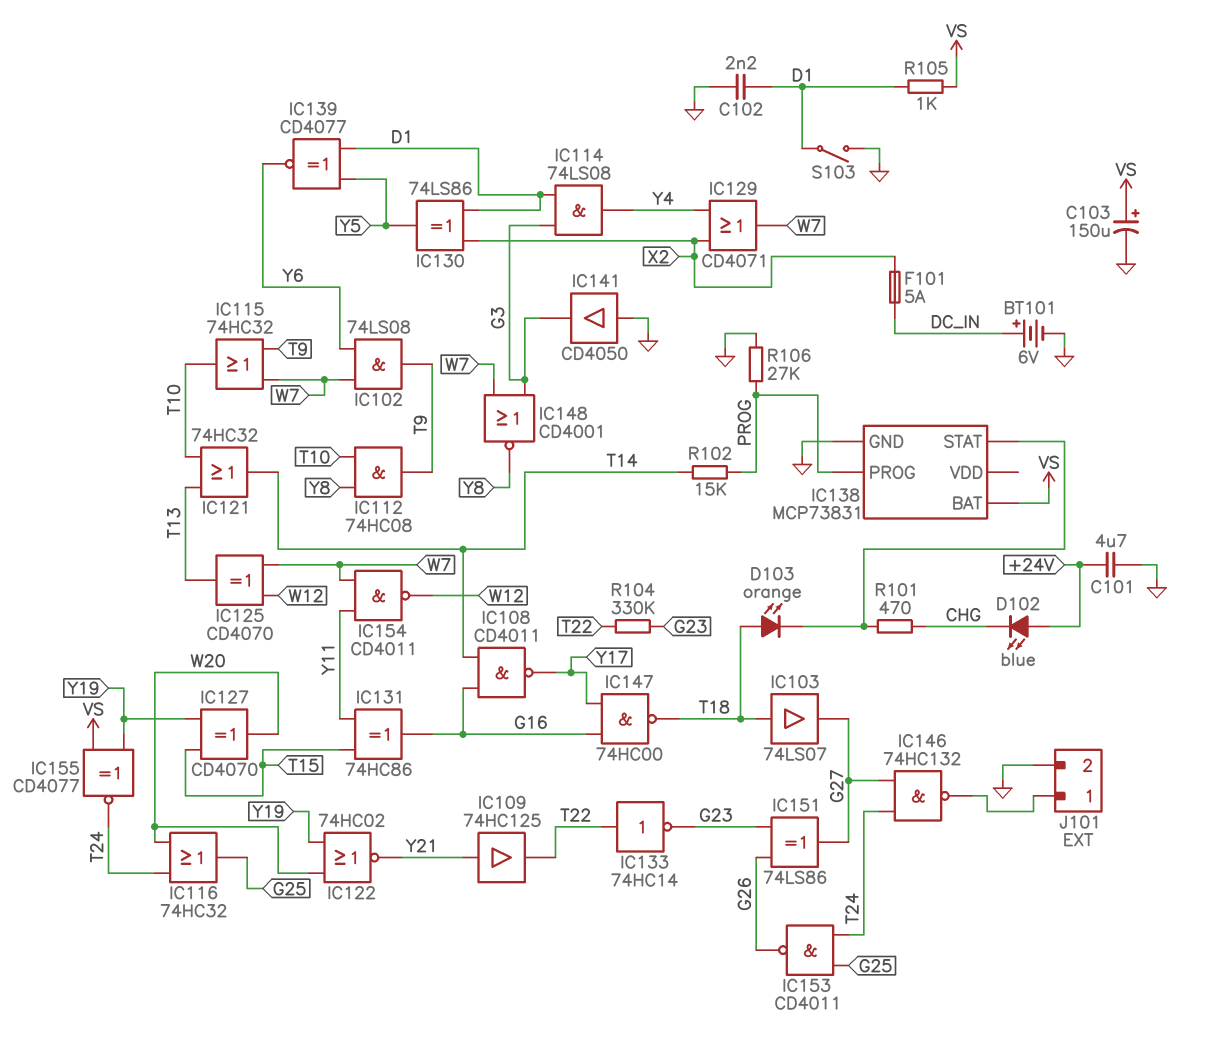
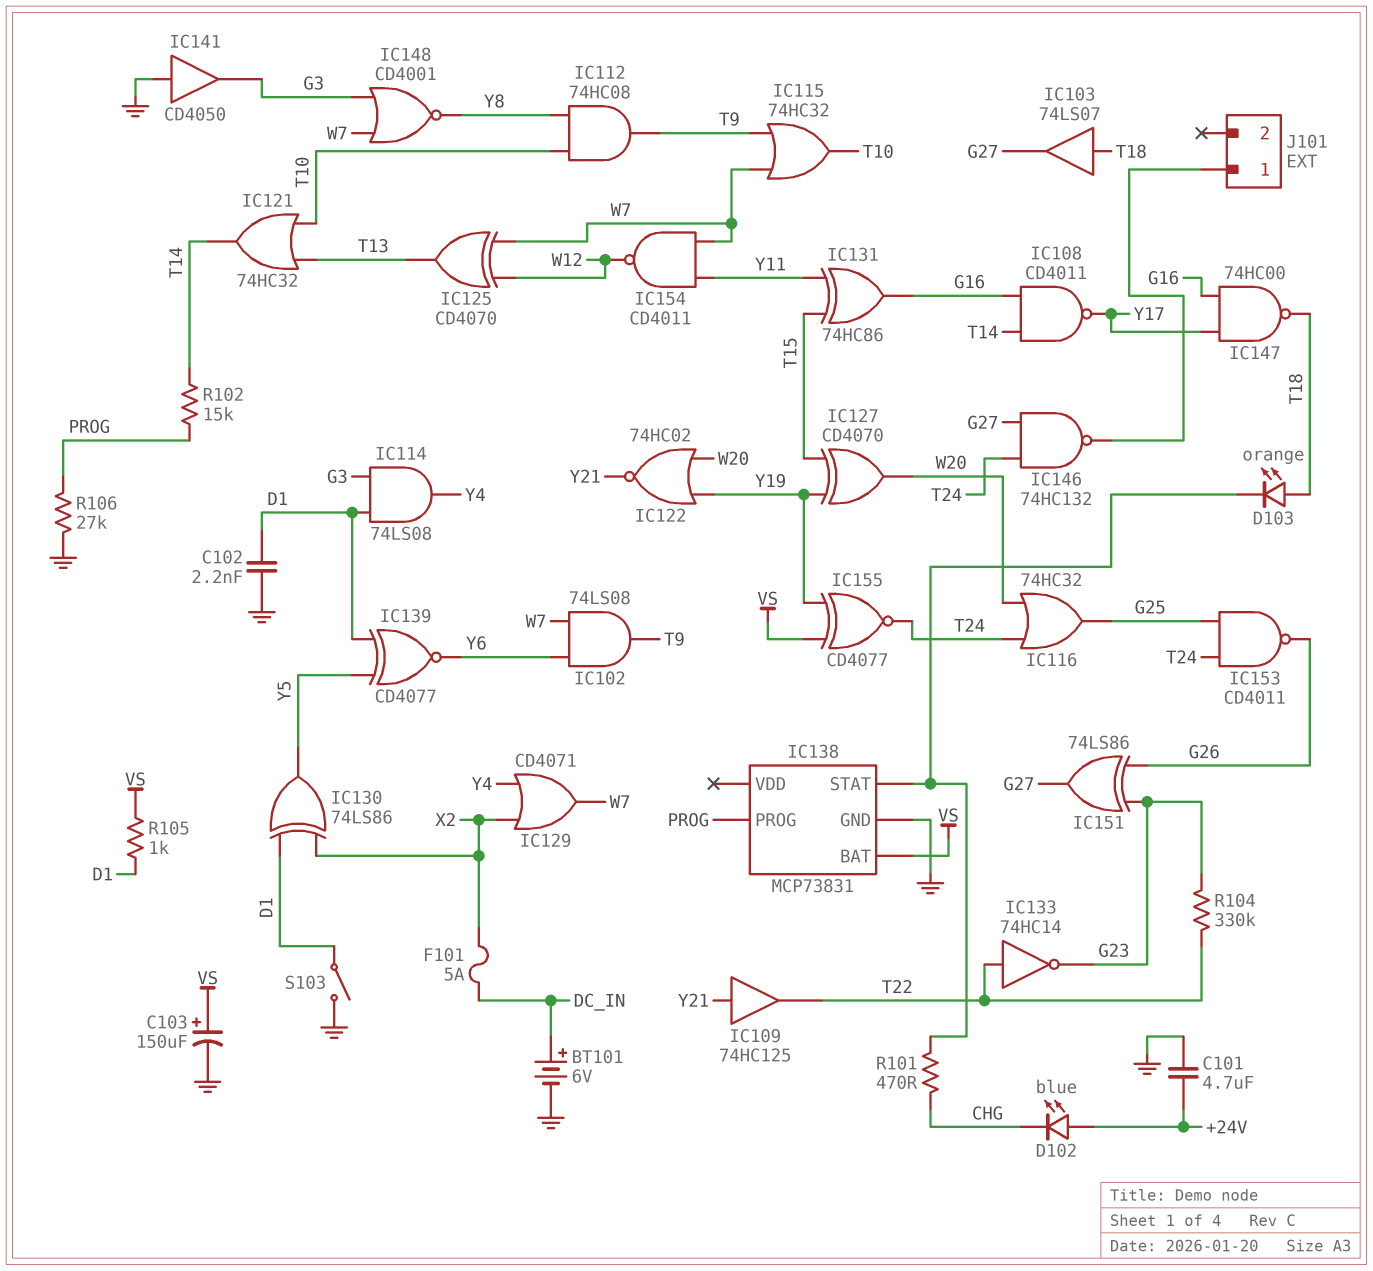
J101 pin 2: GND -> none

